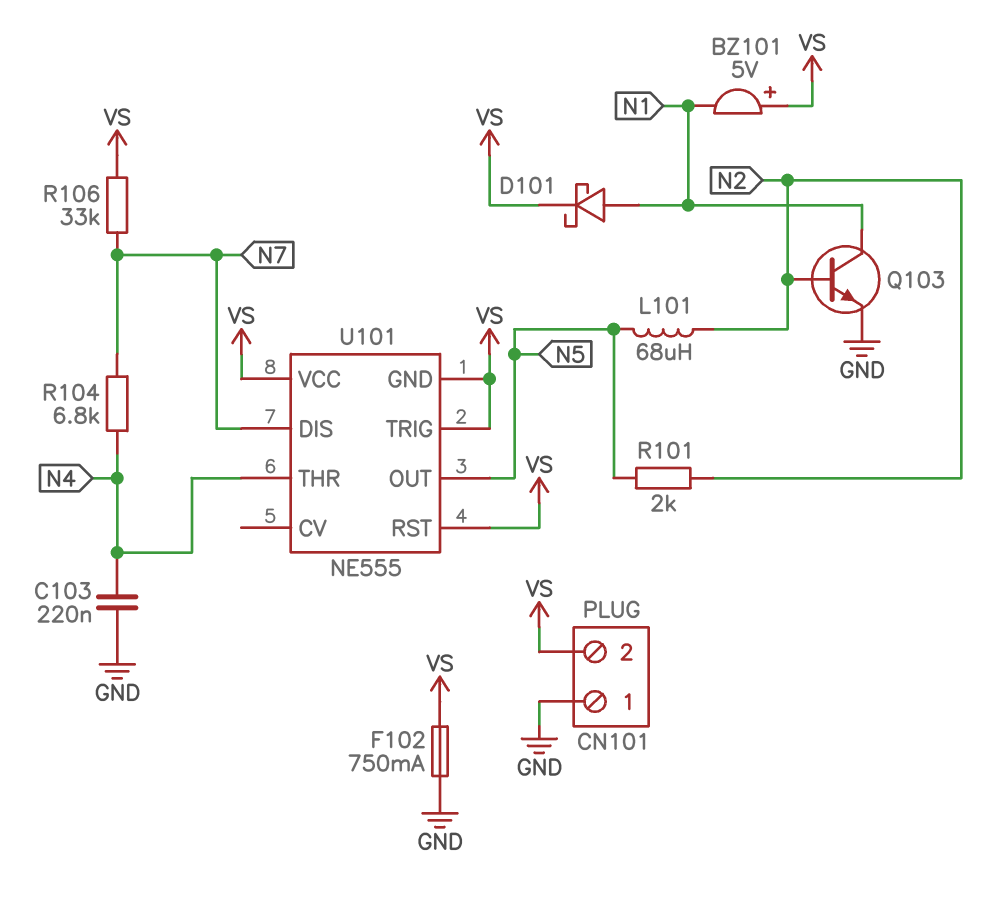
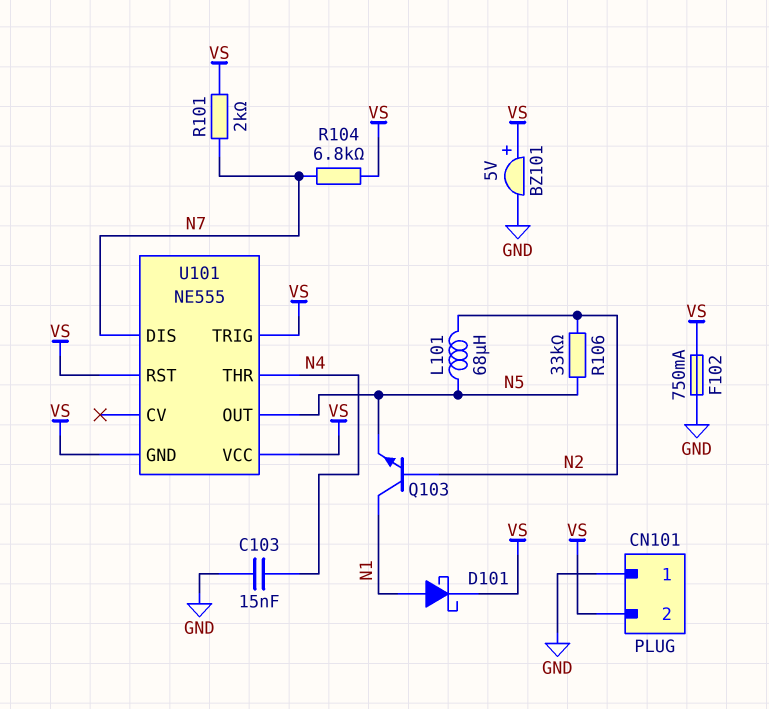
BZ101: buzzer 5V (plus VS, minus N1) -> buzzer 5V (plus VS, minus GND)
C103: 220nF (GND, N4) -> 15nF (GND, N4)
Q103: NPN (B N2, C N1, E GND) -> NPN (B N2, C N1, E N5)
R101: 2k (N2, N5) -> 2k (N7, VS)
R104: 6.8k (N4, N7) -> 6.8k (N7, VS)
R106: 33k (N7, VS) -> 33k (N2, N5)

